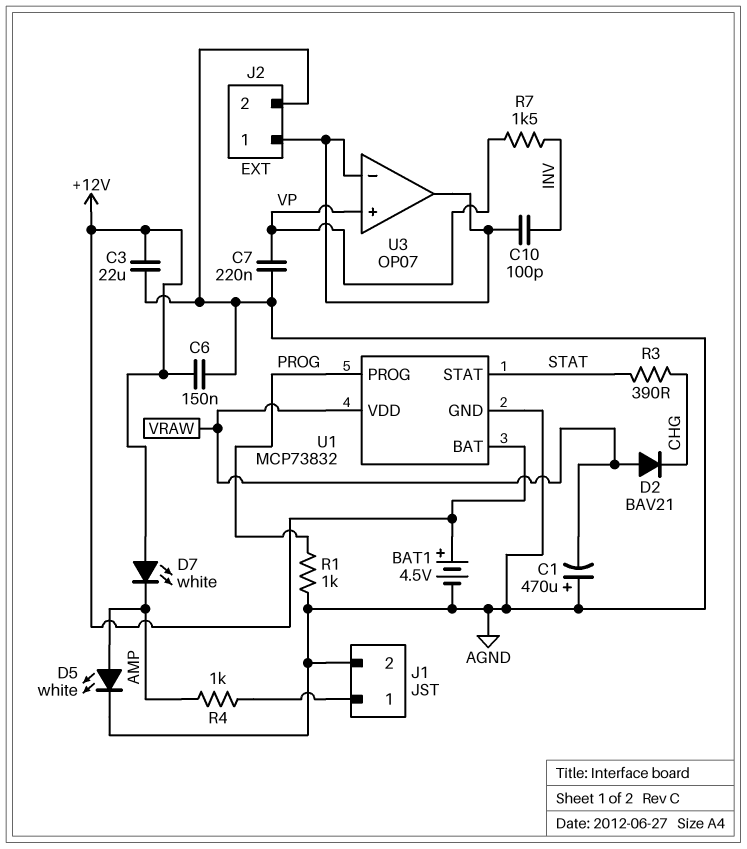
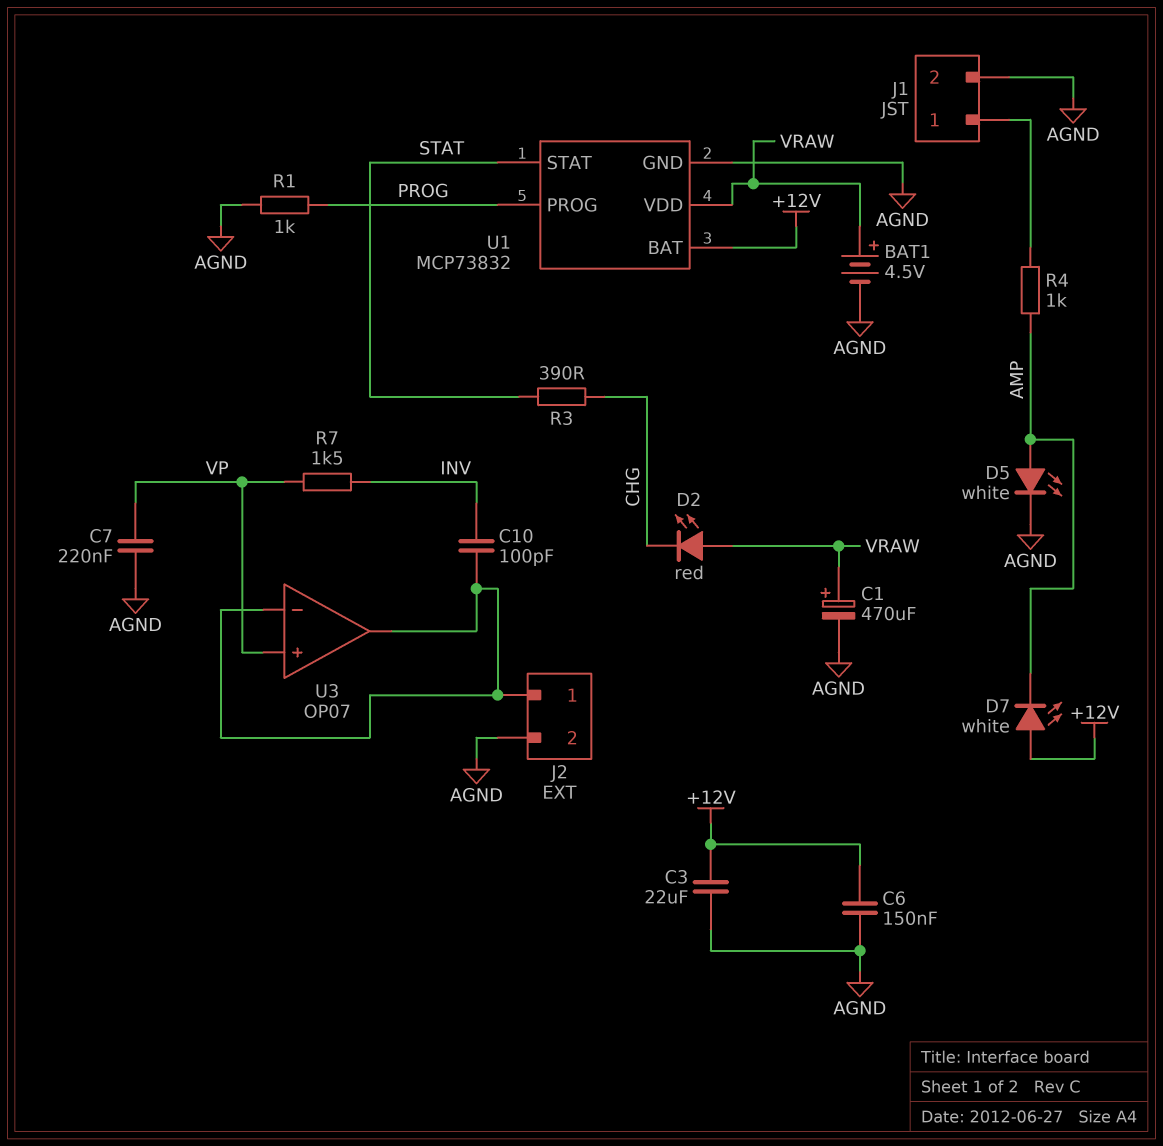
BAT1: 4.5V (plus +12V, minus AGND) -> 4.5V (plus VRAW, minus AGND)
C1: 470uF (plus AGND, minus VRAW) -> 470uF (plus VRAW, minus AGND)
D2: diode BAV21 (A VRAW, K CHG) -> LED red (A VRAW, K CHG)

